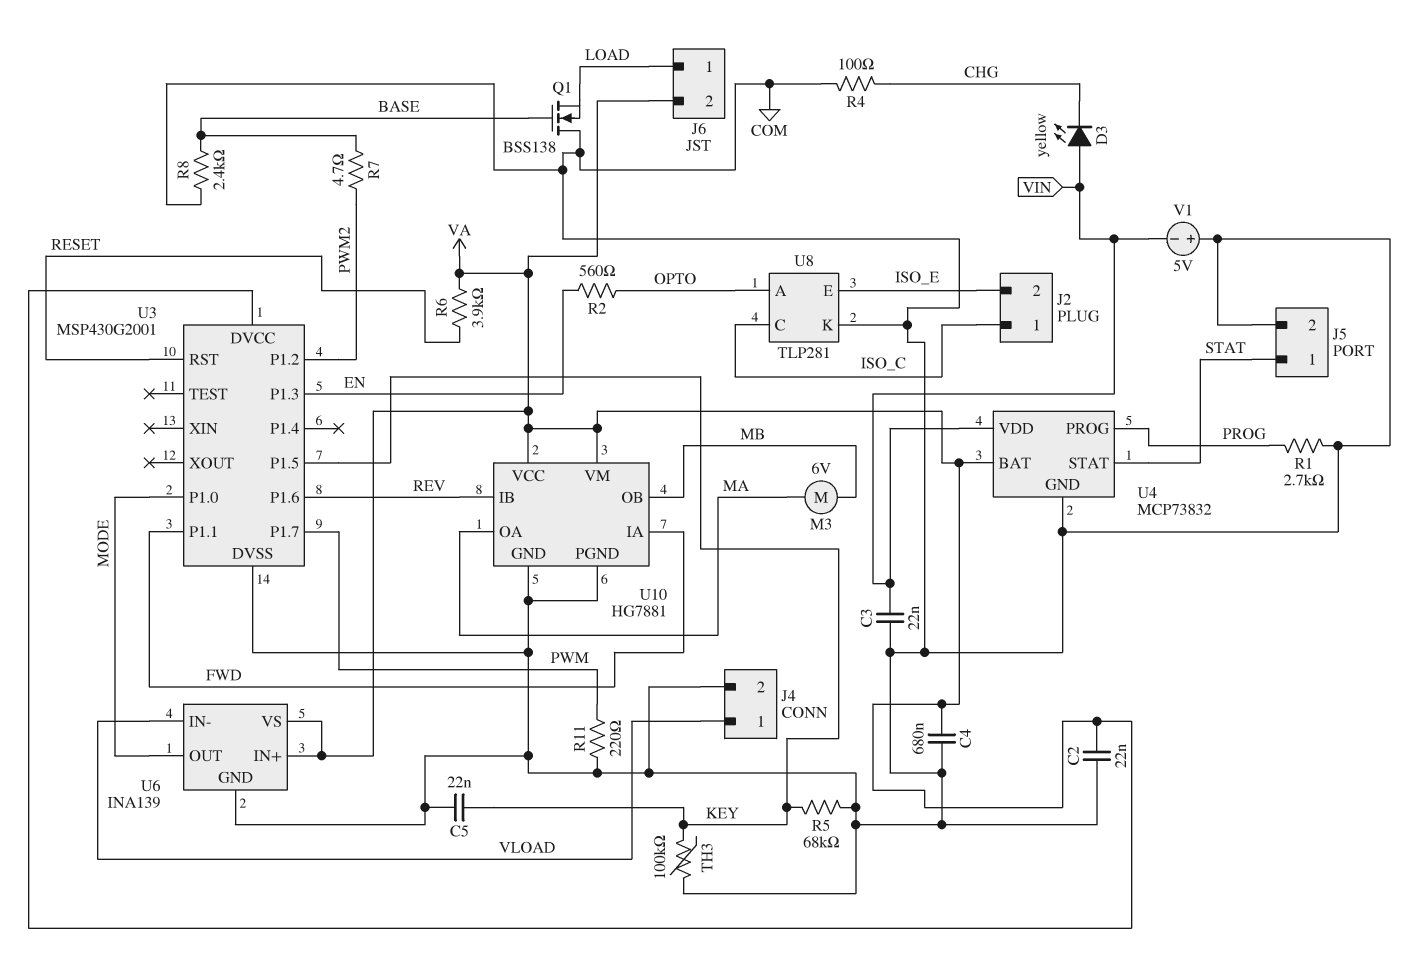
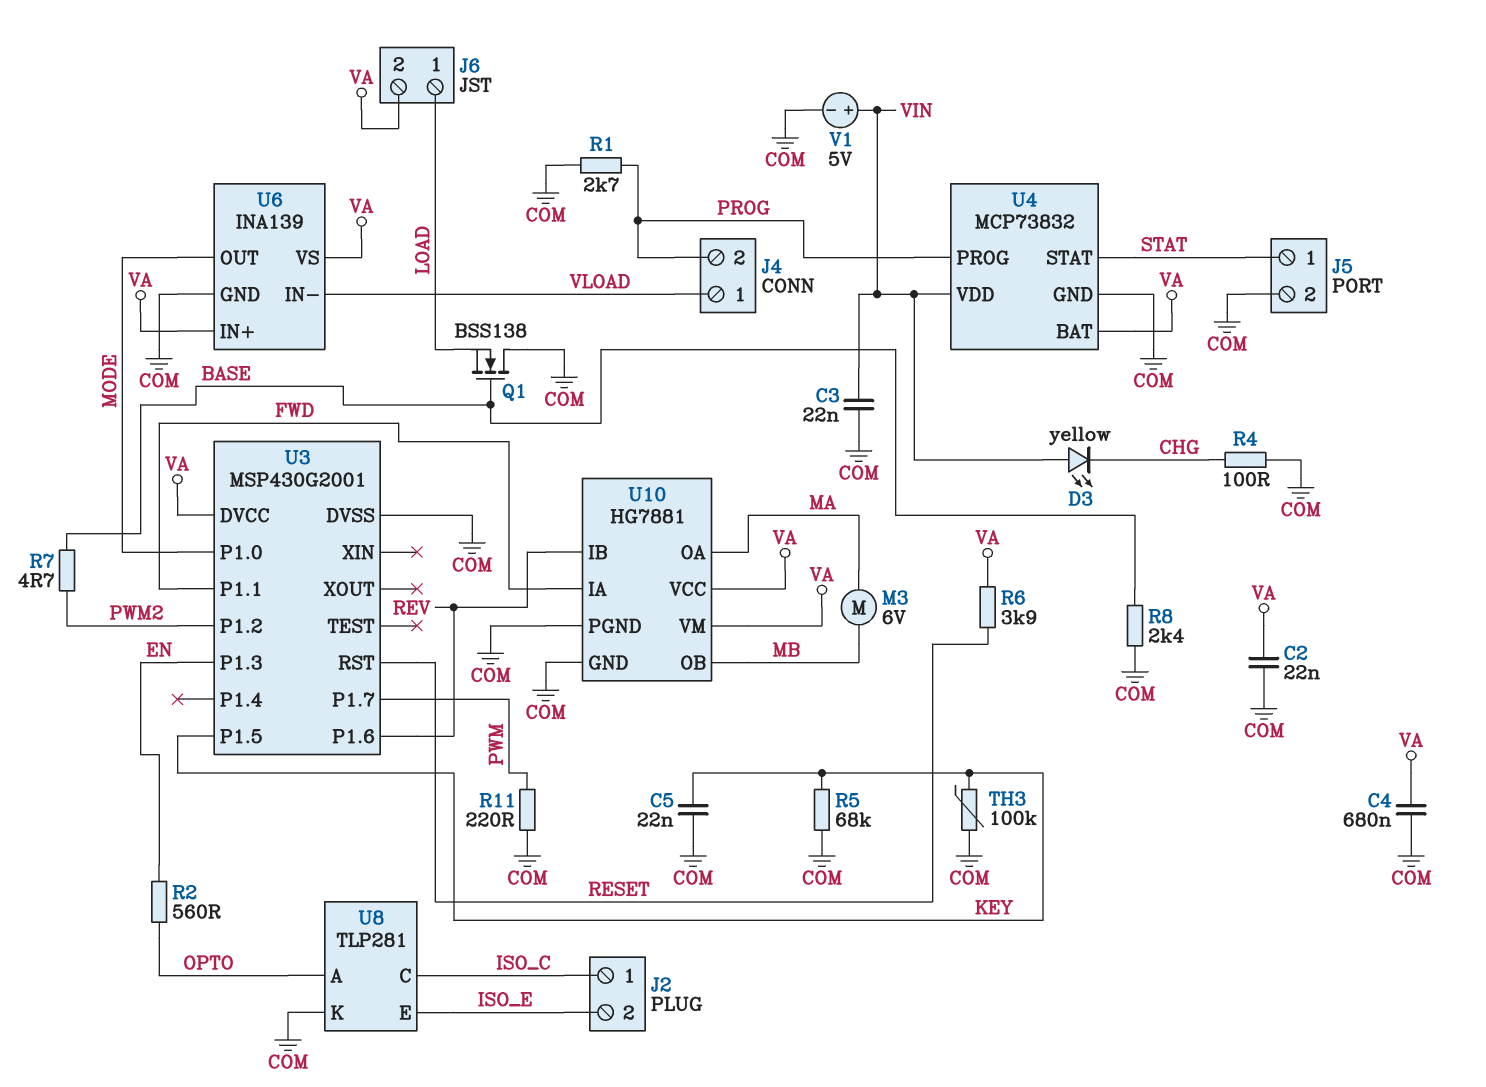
J4 pin 2: COM -> PROG
V1: 5V (plus COM, minus VIN) -> 5V (plus VIN, minus COM)

